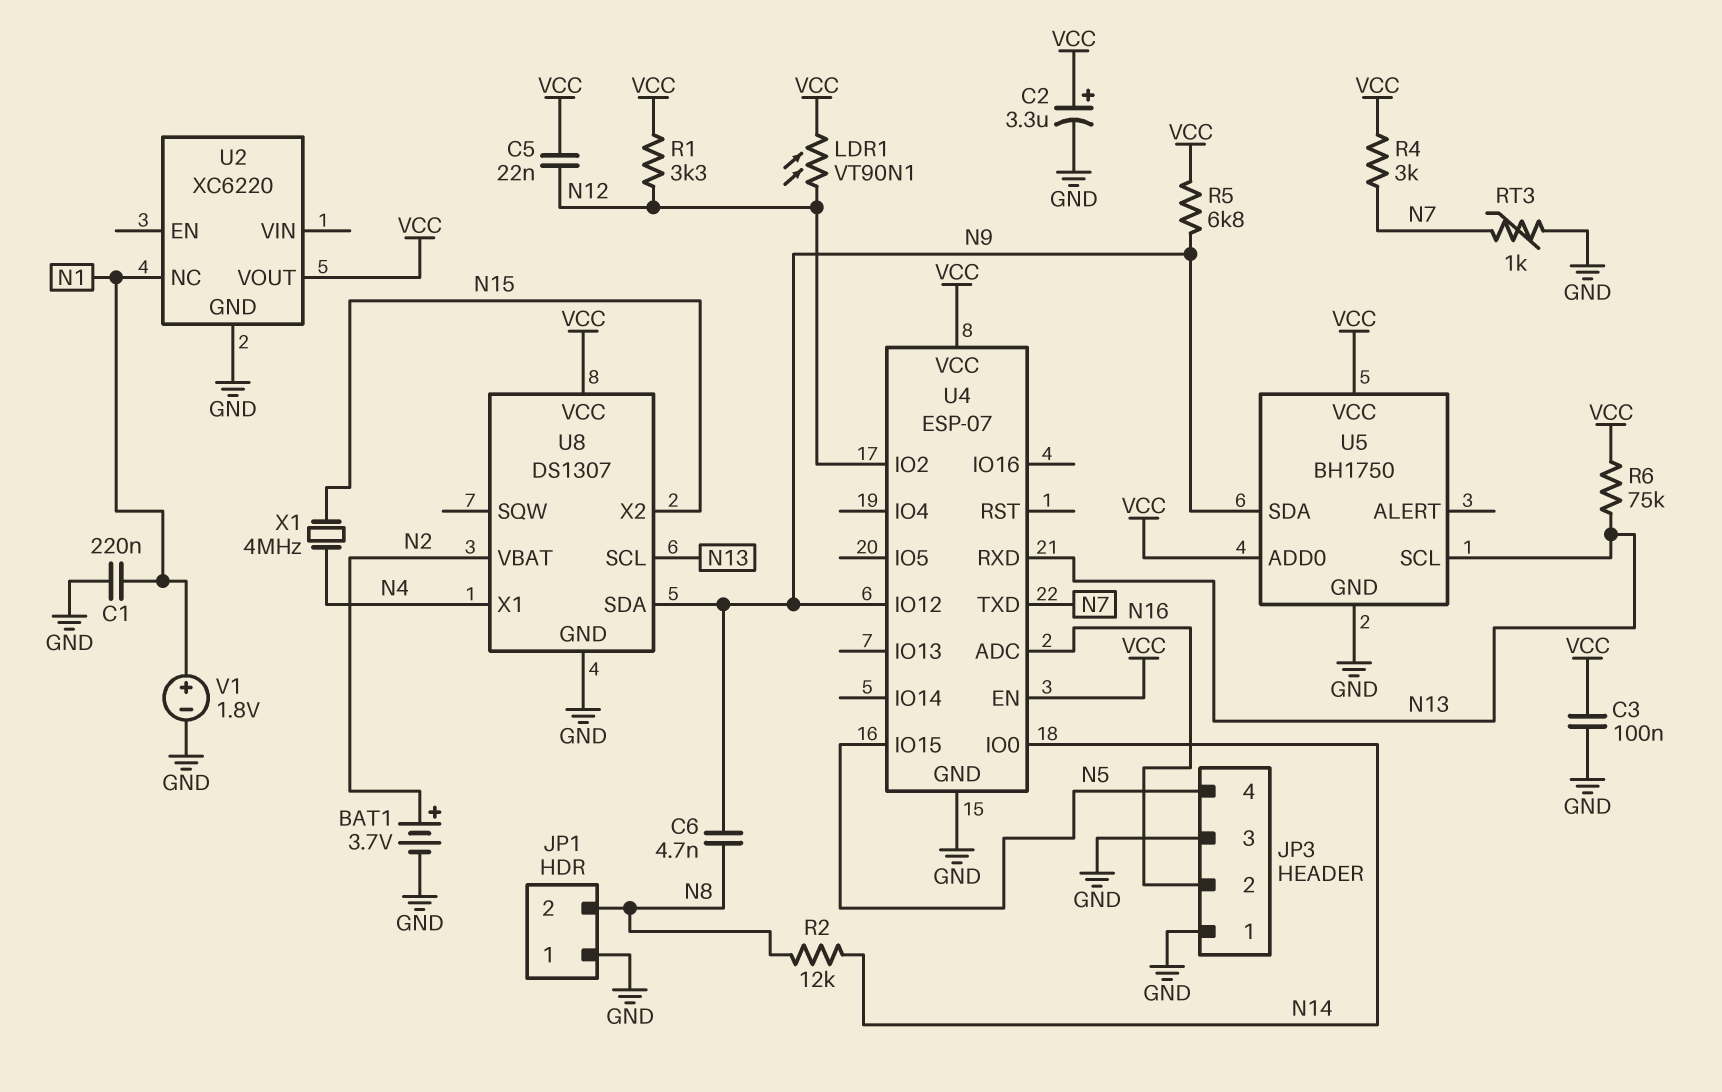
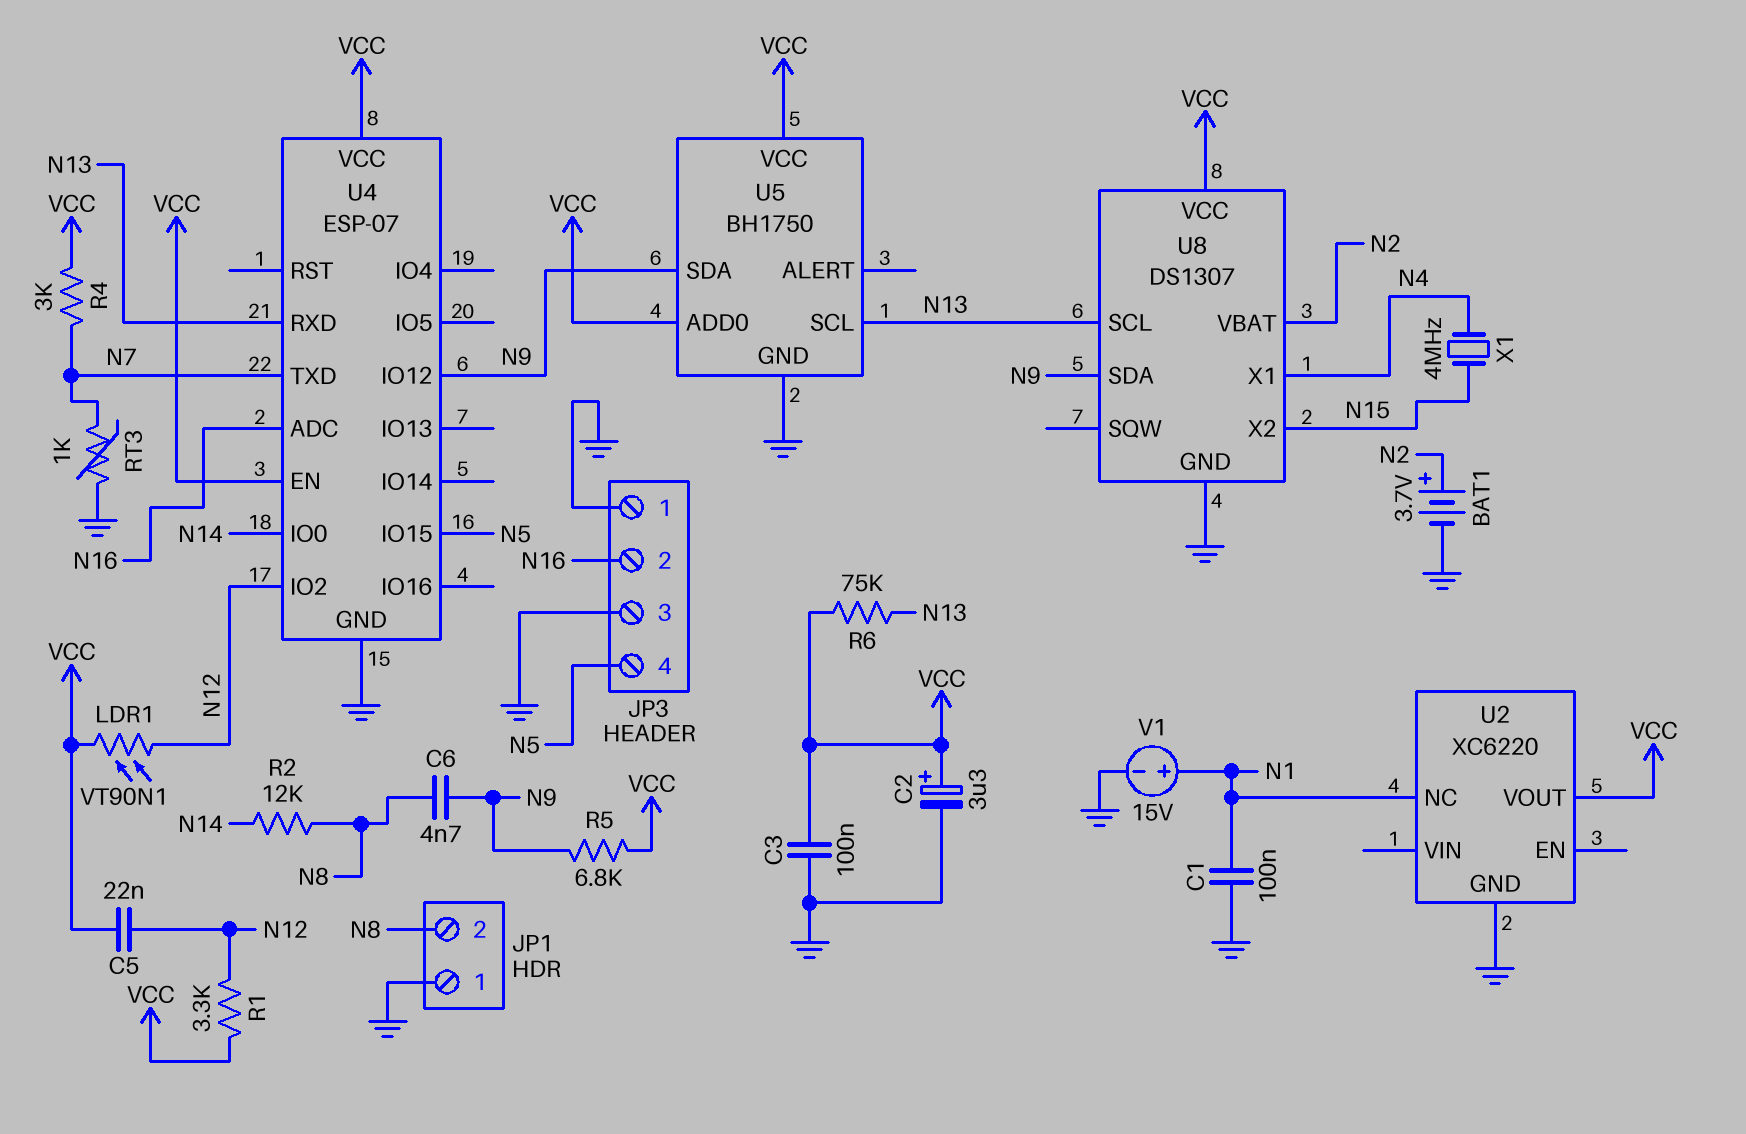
C1: 220nF (GND, N1) -> 100nF (GND, N1)
V1: 1.8V (plus N1, minus GND) -> 15V (plus N1, minus GND)

